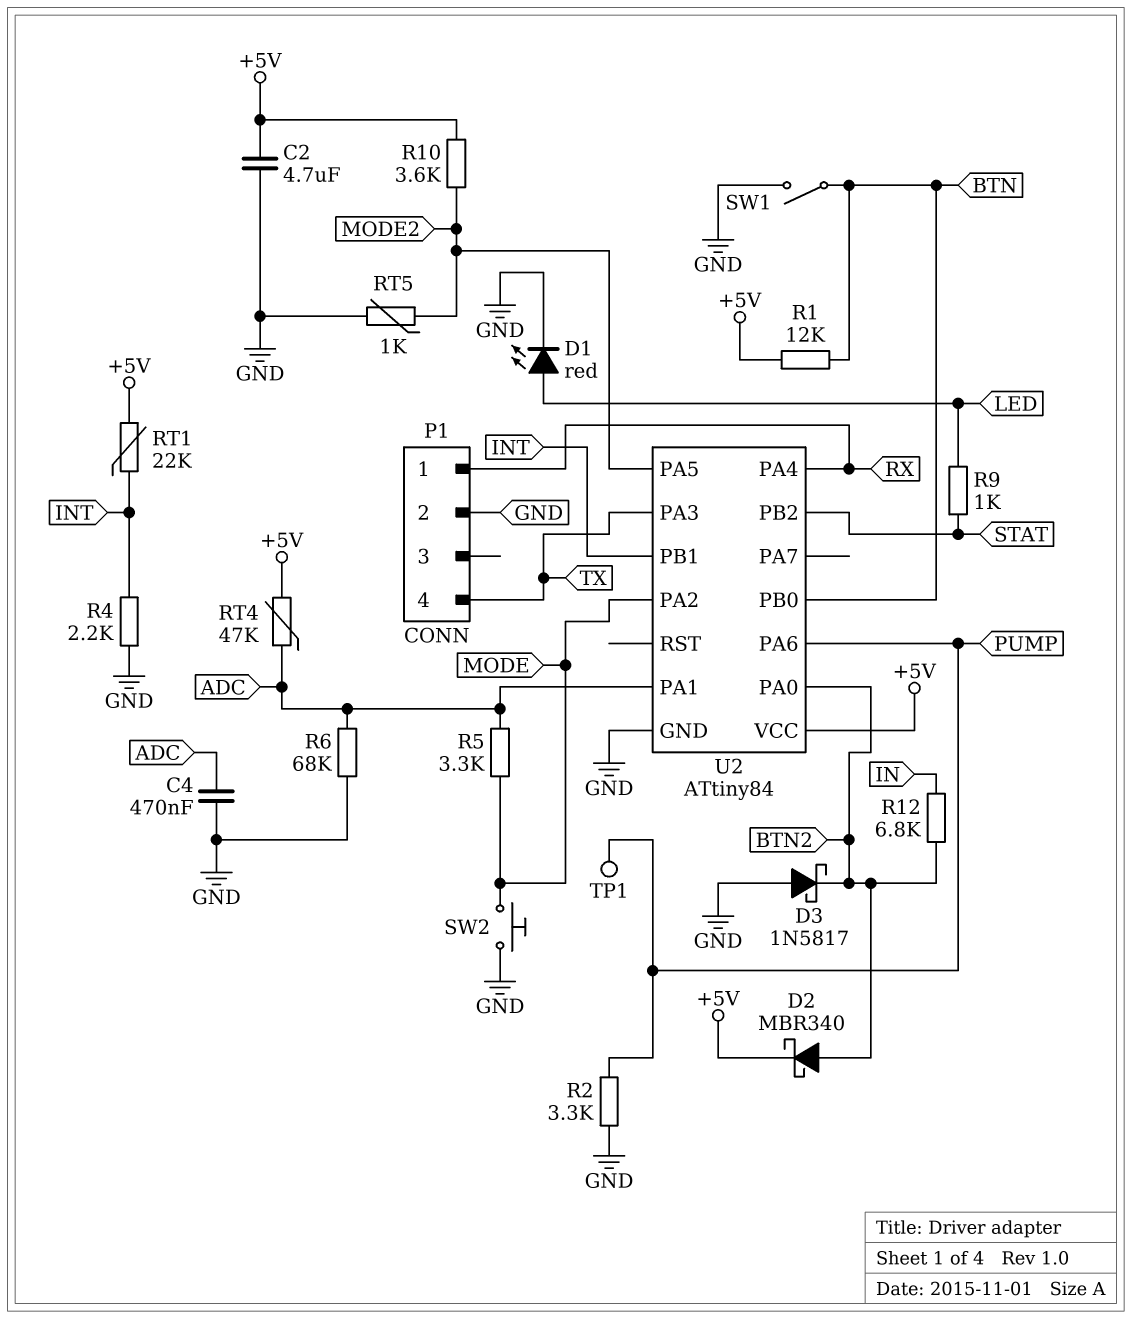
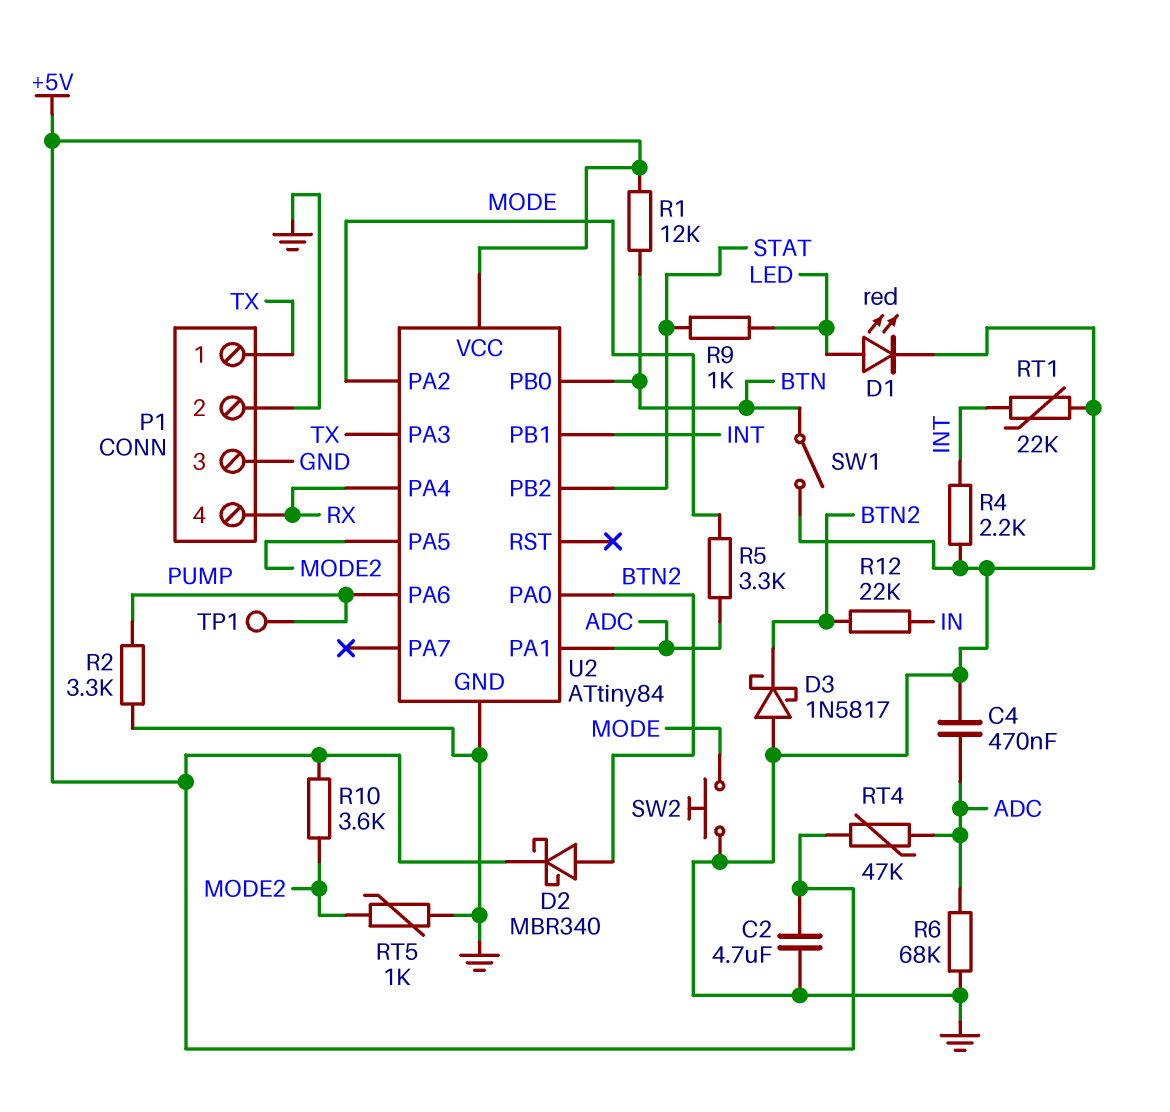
P1 pin 1: RX -> TX
P1 pin 3: none -> GND
P1 pin 4: TX -> RX
R12: 6.8k (BTN2, IN) -> 22k (BTN2, IN)
RT1: 22k (+5V, INT) -> 22k (GND, INT)

